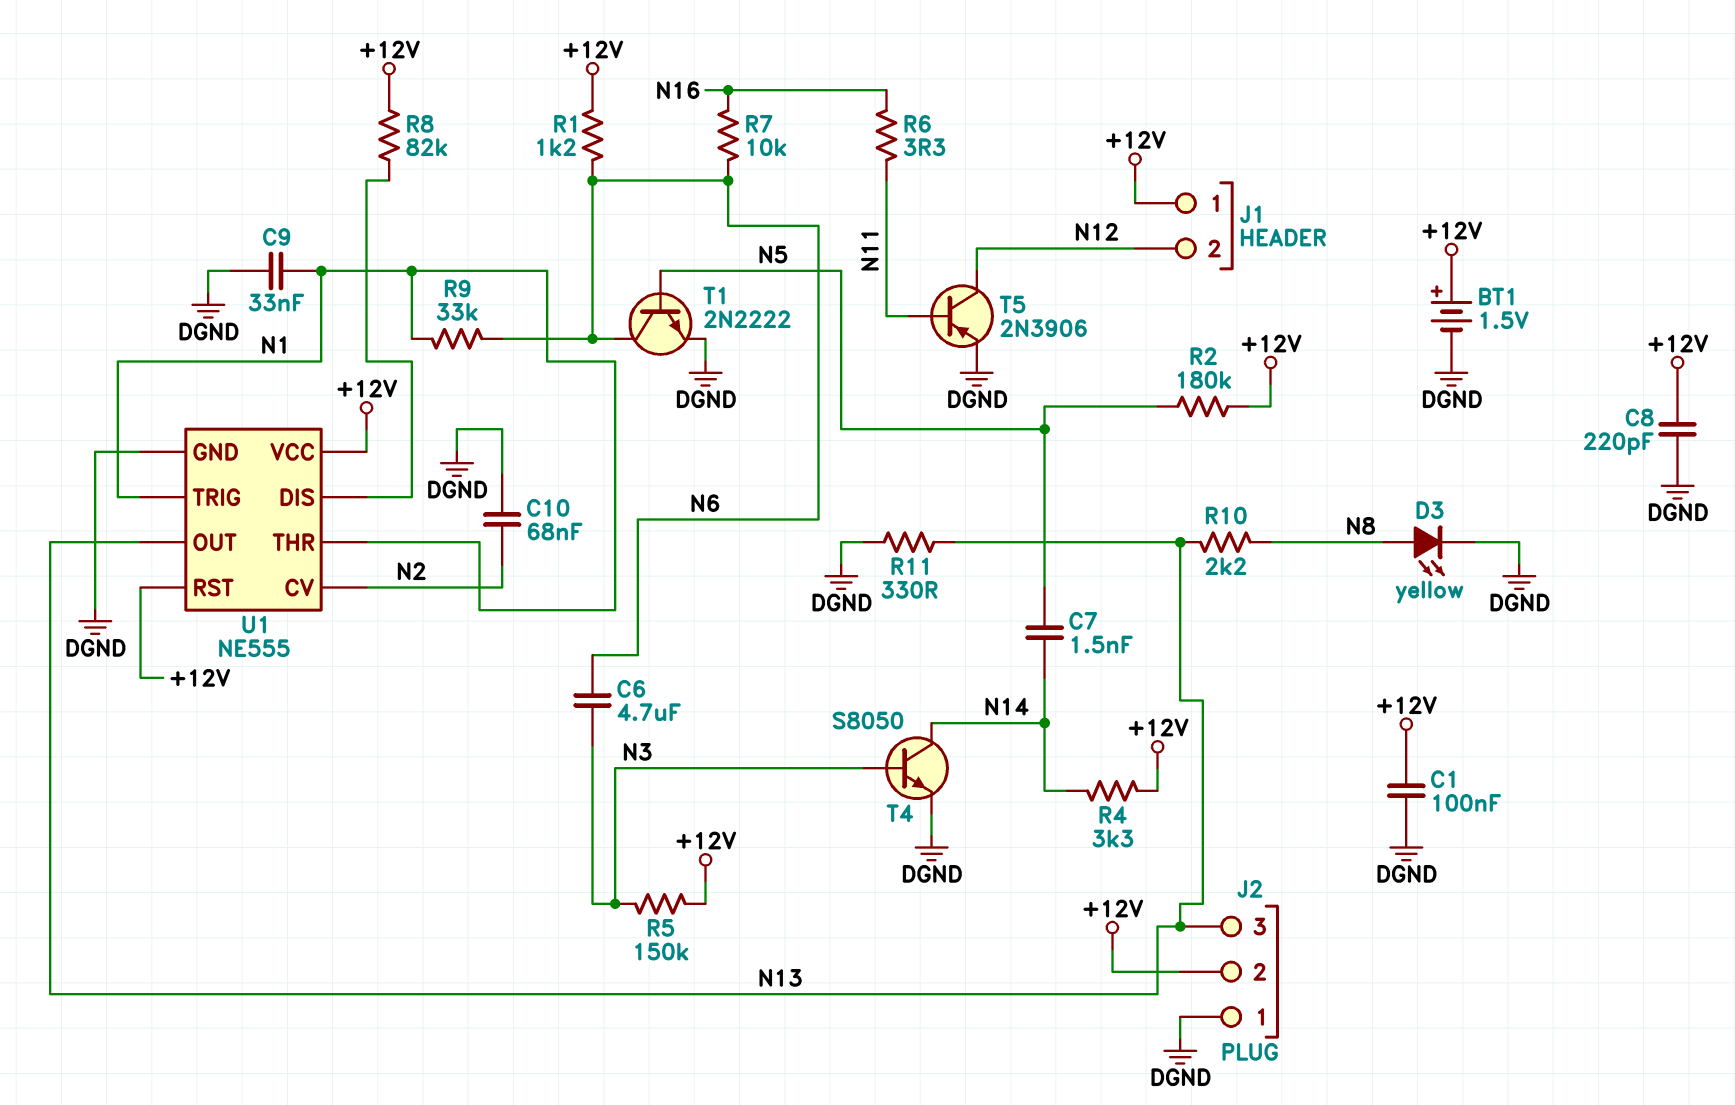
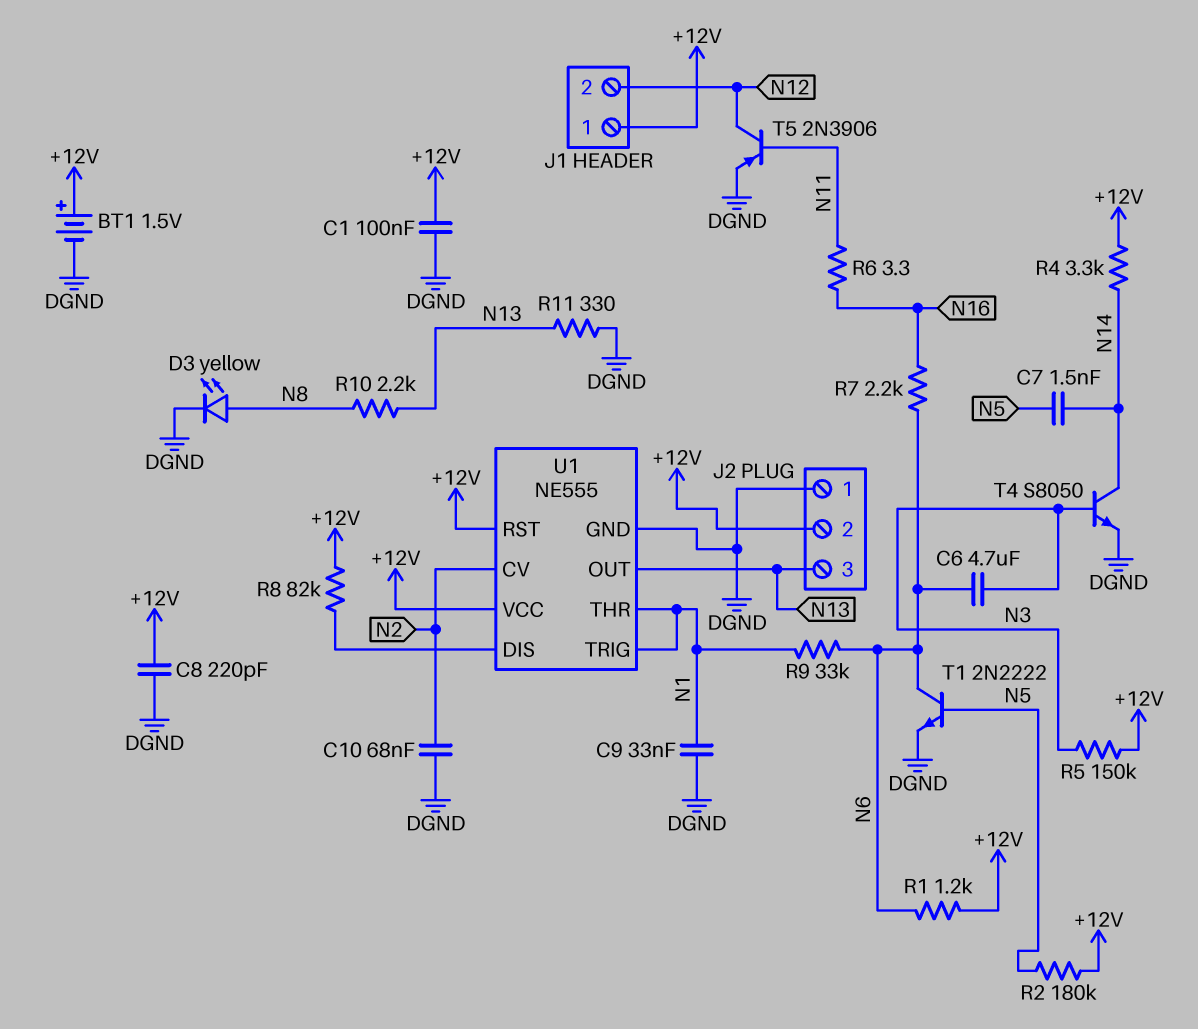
R7: 10k (N6, N16) -> 2.2k (N6, N16)

